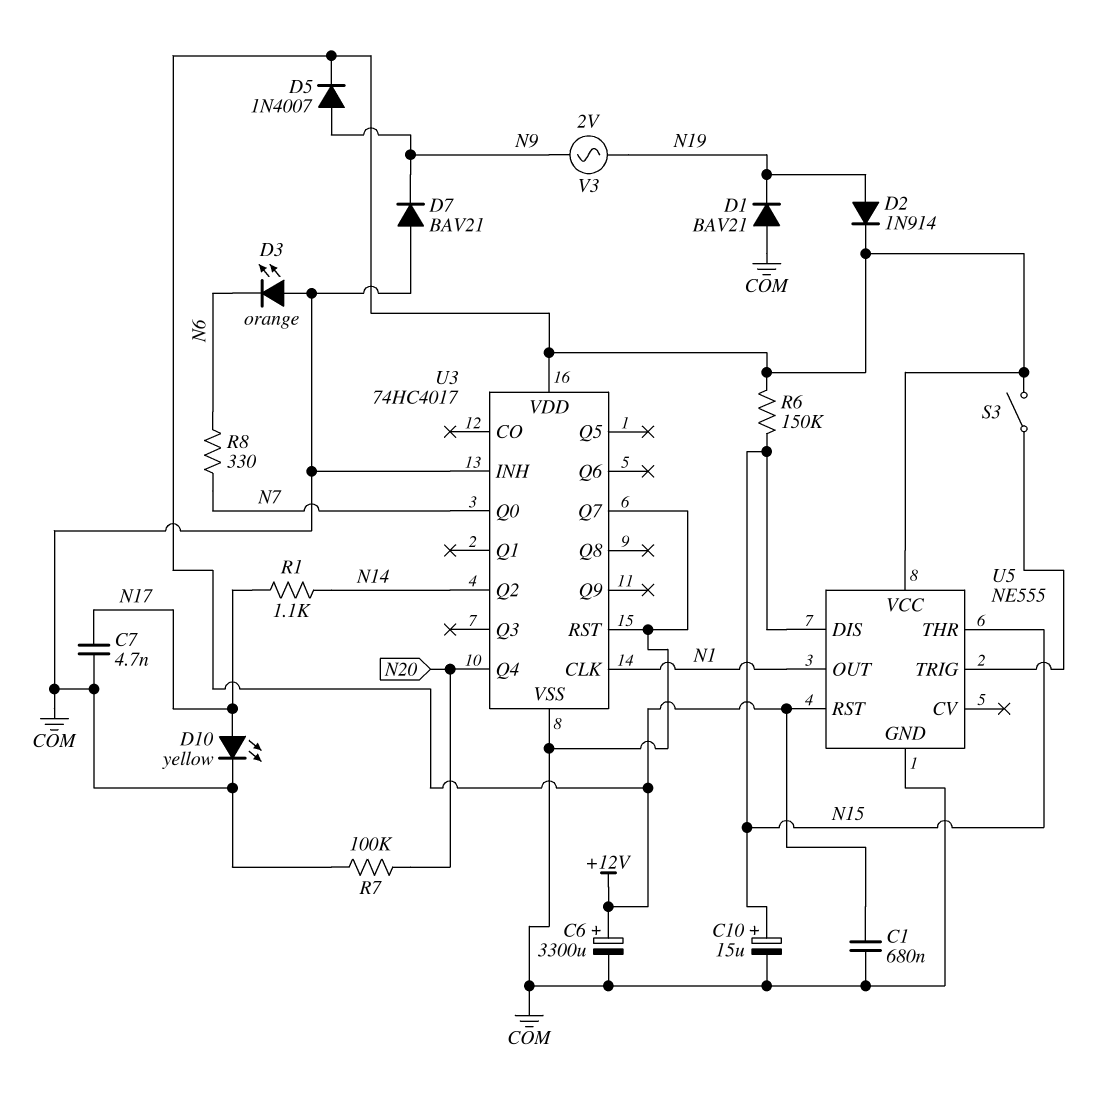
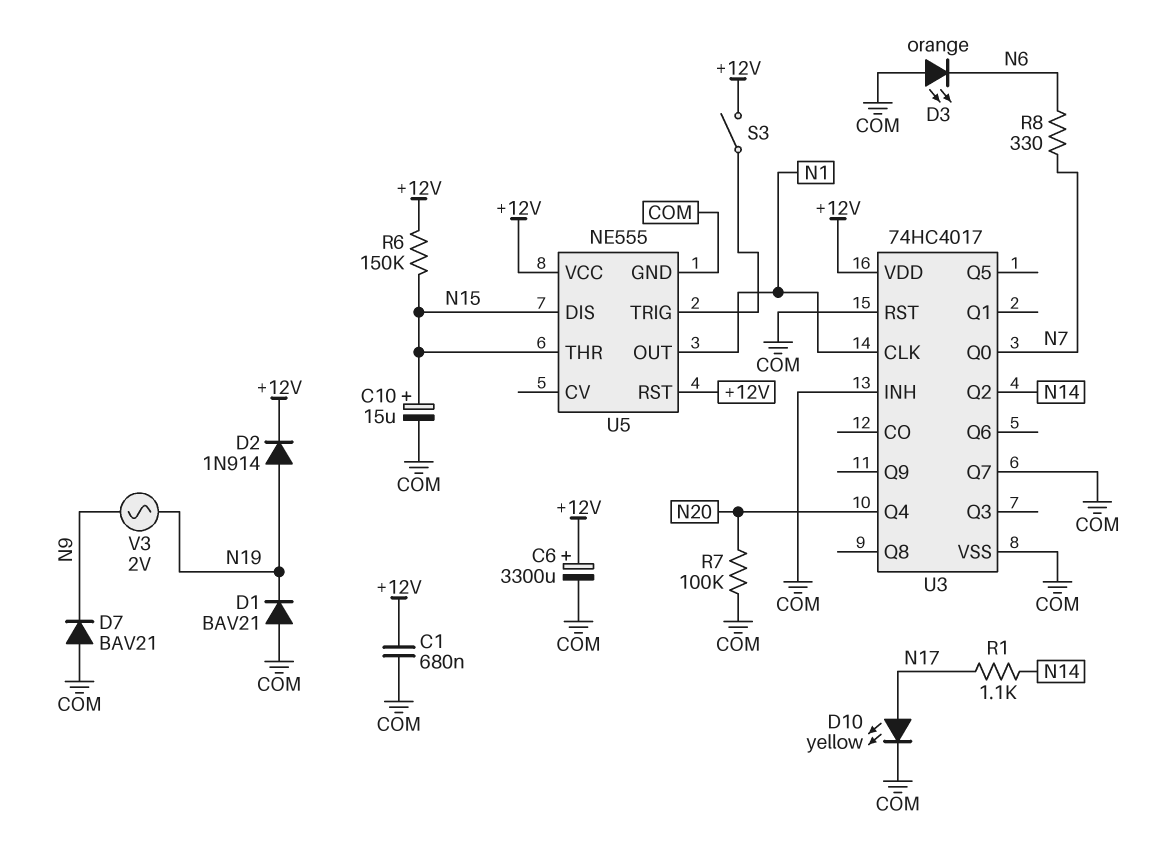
C7: 4.7nF (COM, N17) -> none
D5: diode 1N4007 (A N9, K +12V) -> none

